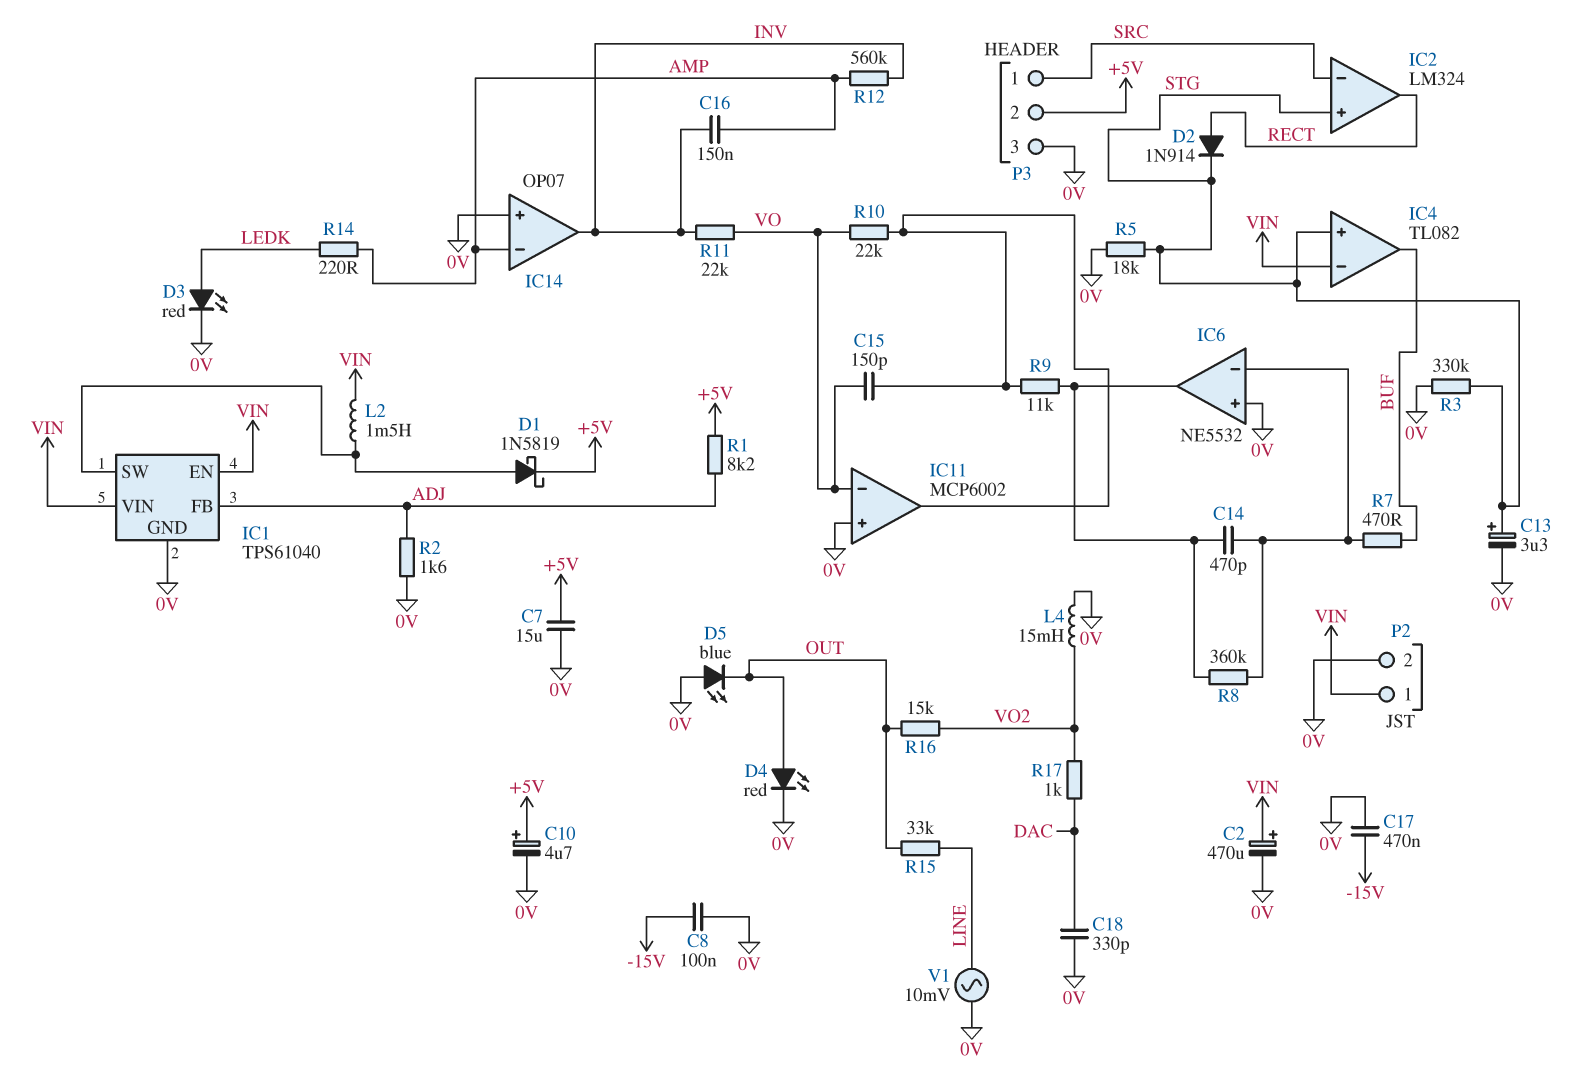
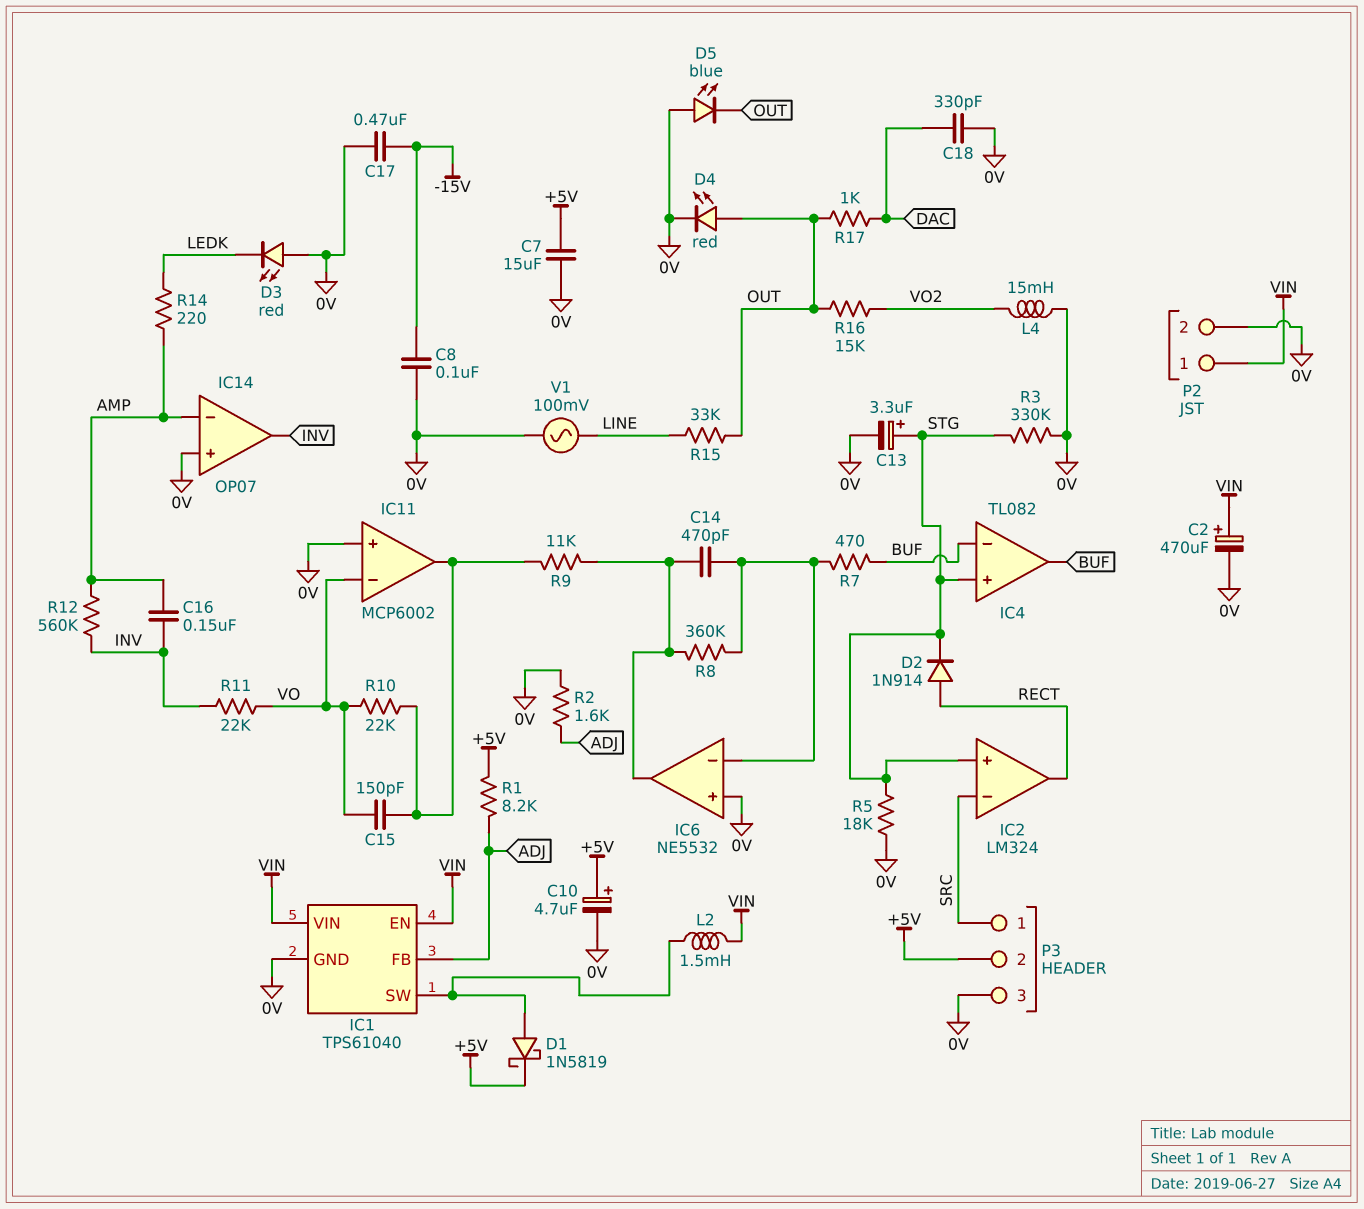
D3: LED red (A LEDK, K 0V) -> LED red (A 0V, K LEDK)
IC4 pin in-: VIN -> BUF
R17: 1k (DAC, VO2) -> 1k (DAC, OUT)
V1: AC 10mV (0V, LINE) -> AC 100mV (0V, LINE)

